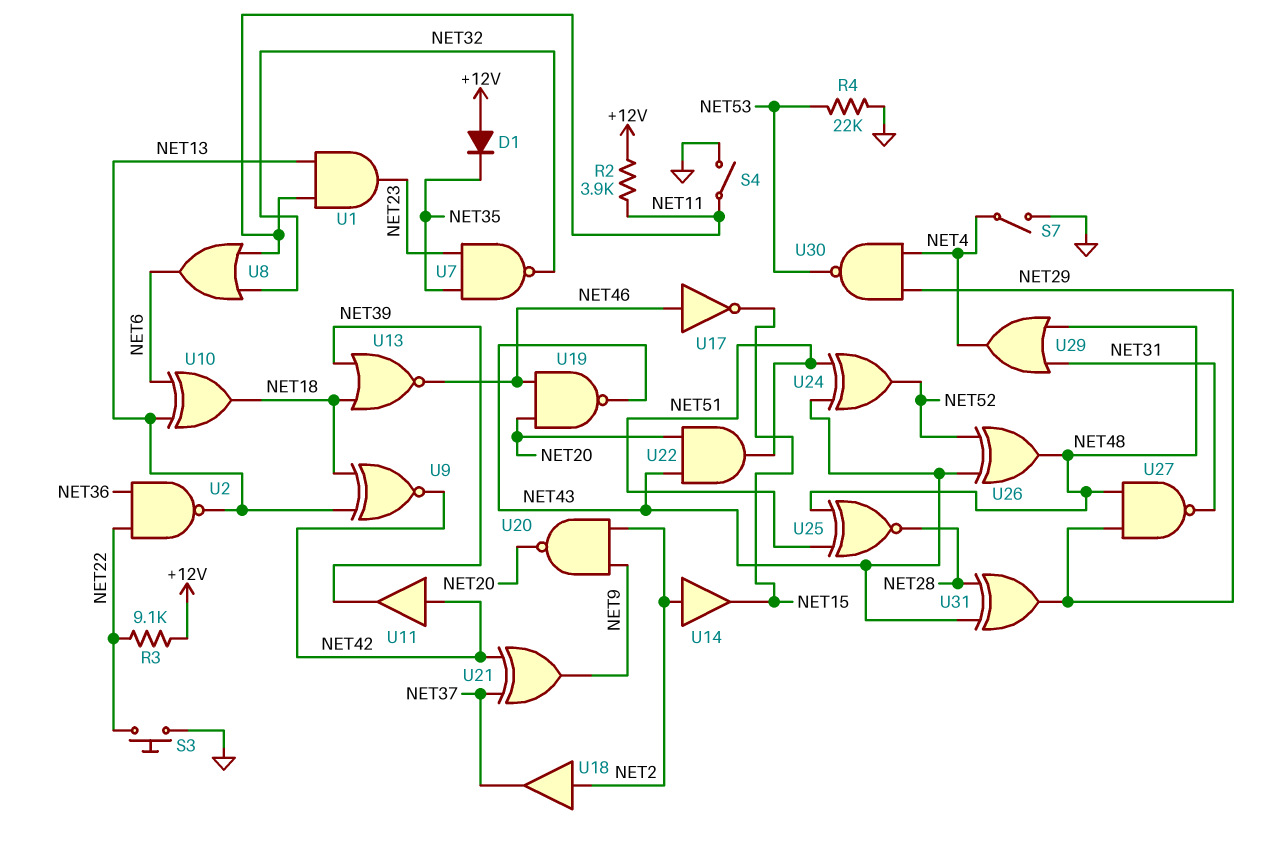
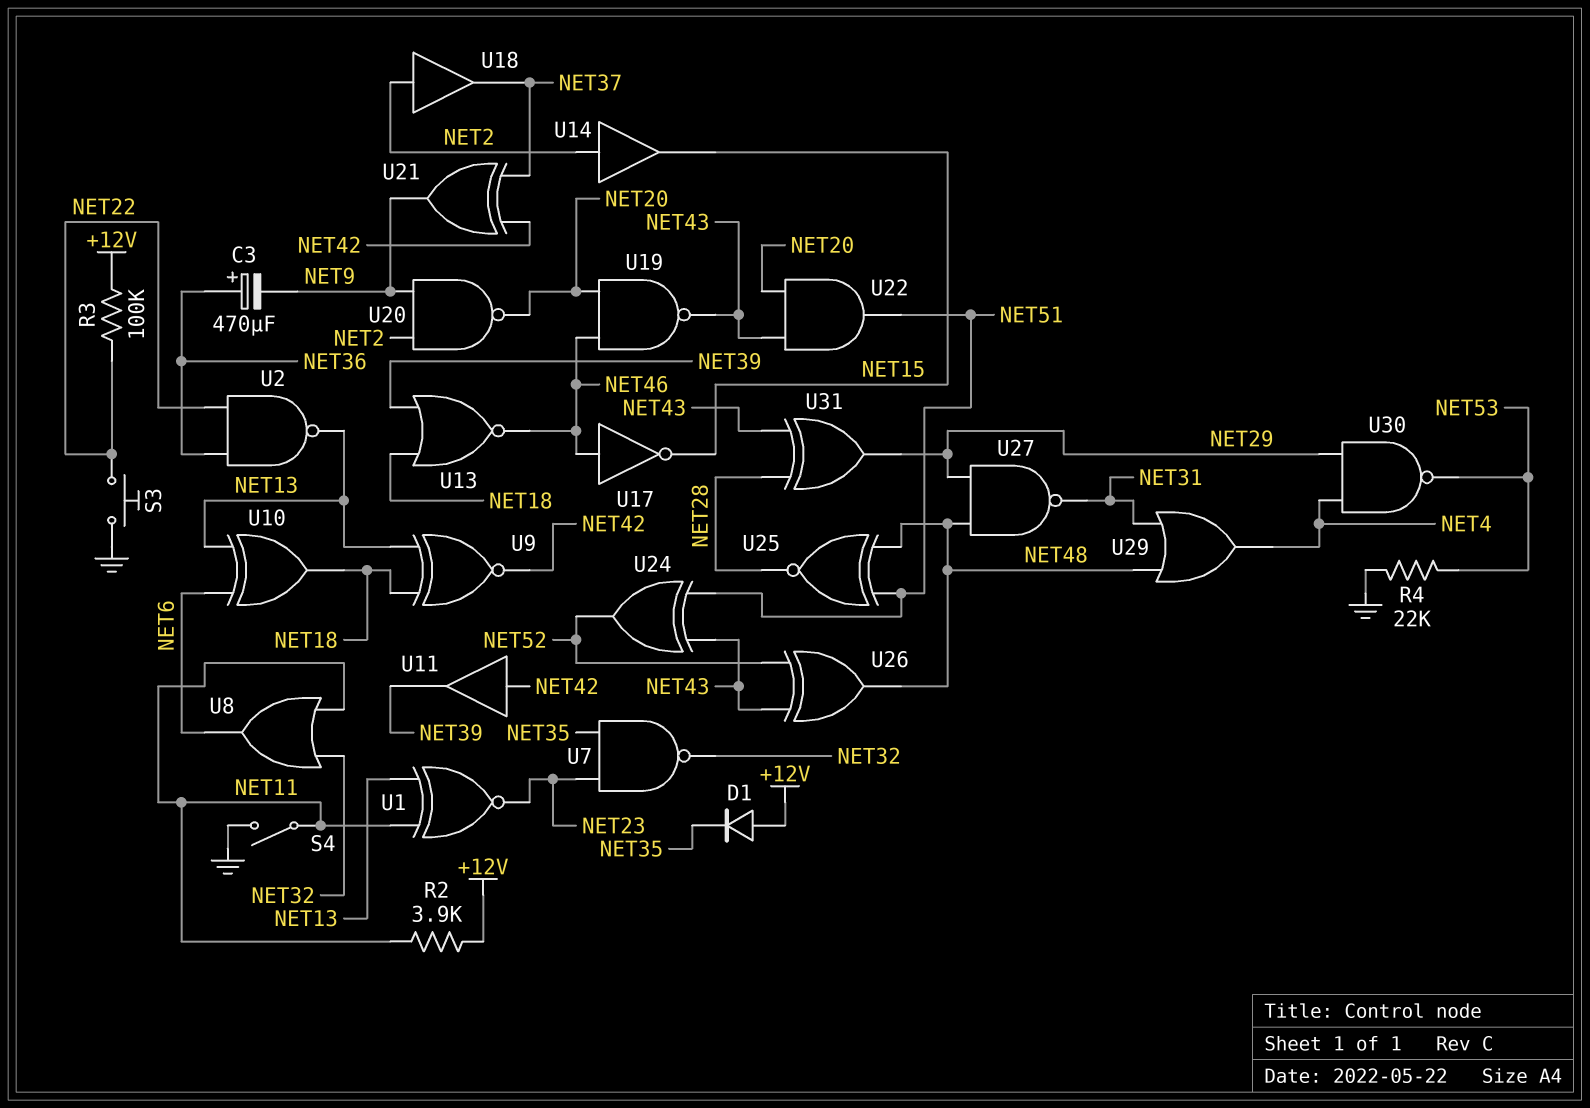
C3: none -> 470uF (plus NET36, minus NET9)
R3: 9.1k (+12V, NET22) -> 100k (+12V, NET22)
S7: switch (GND, NET4) -> none
U1: AND (in NET11, in NET13, out NET23) -> XNOR (in NET11, in NET13, out NET23)

